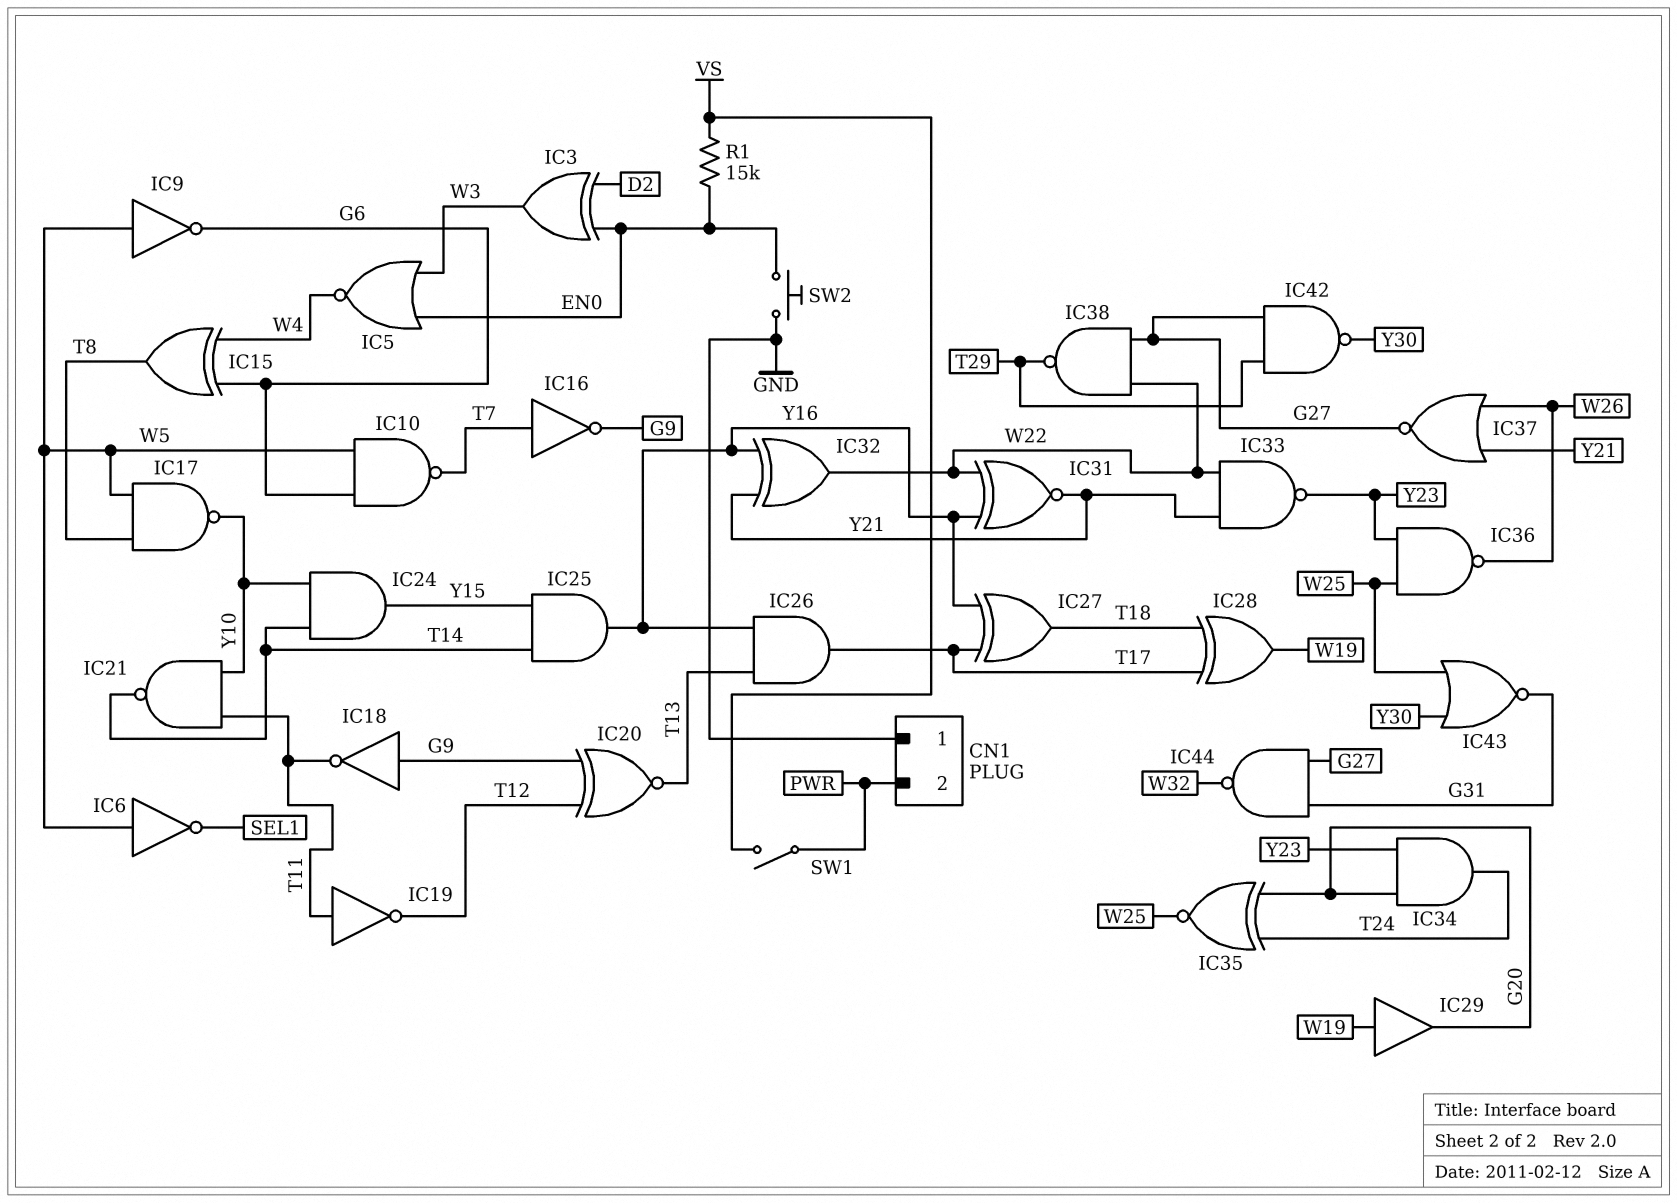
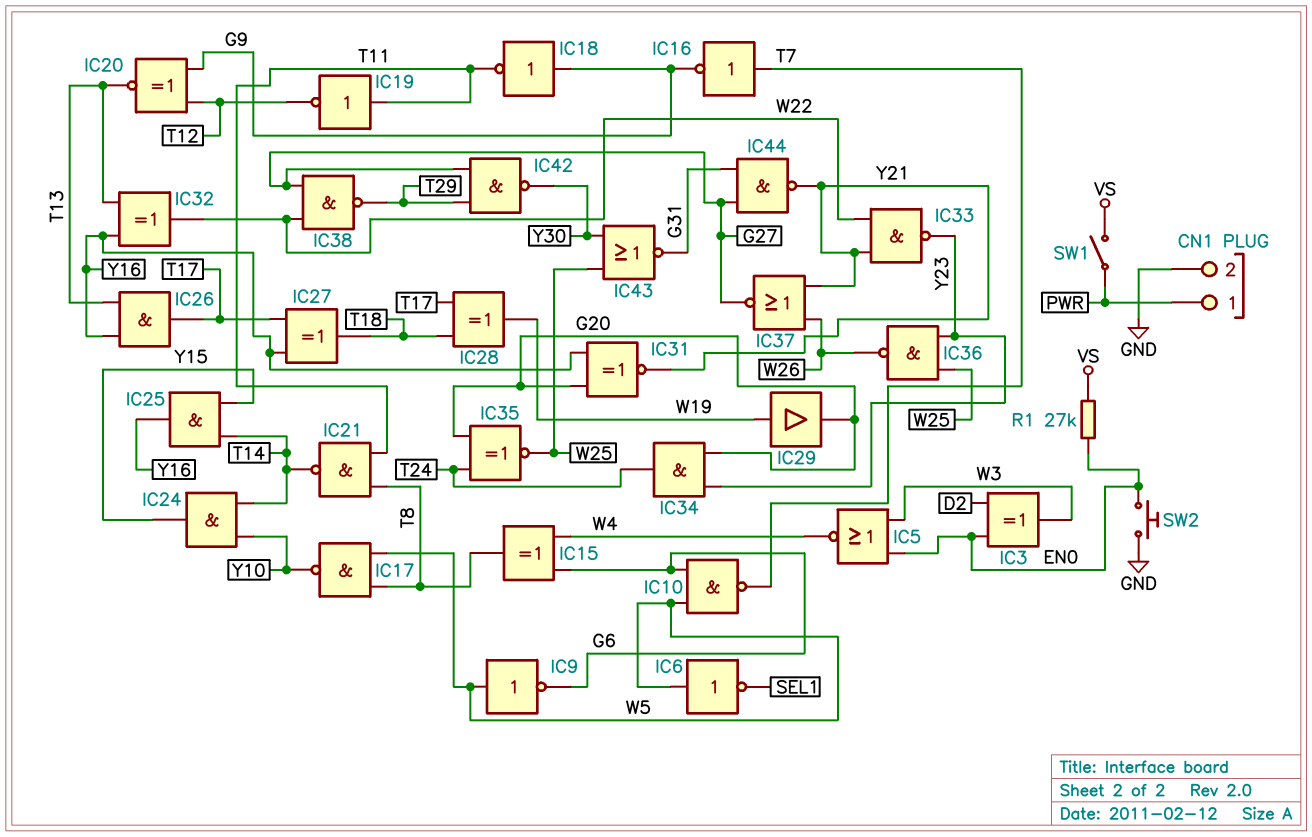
CN1 pin 1: GND -> PWR
CN1 pin 2: PWR -> GND
IC21: NAND (in T11, in Y10, out T14) -> NAND (in T8, in T11, out T14)
IC31: XNOR (in W22, in Y16, out Y21) -> XNOR (in G20, in Y16, out Y21)
IC32: XOR (in Y16, in Y21, out W22) -> XOR (in T13, in Y16, out W22)
IC44: NAND (in G27, in G31, out W32) -> NAND (in G27, in G31, out Y21)
R1: 15k (EN0, VS) -> 27k (EN0, VS)

